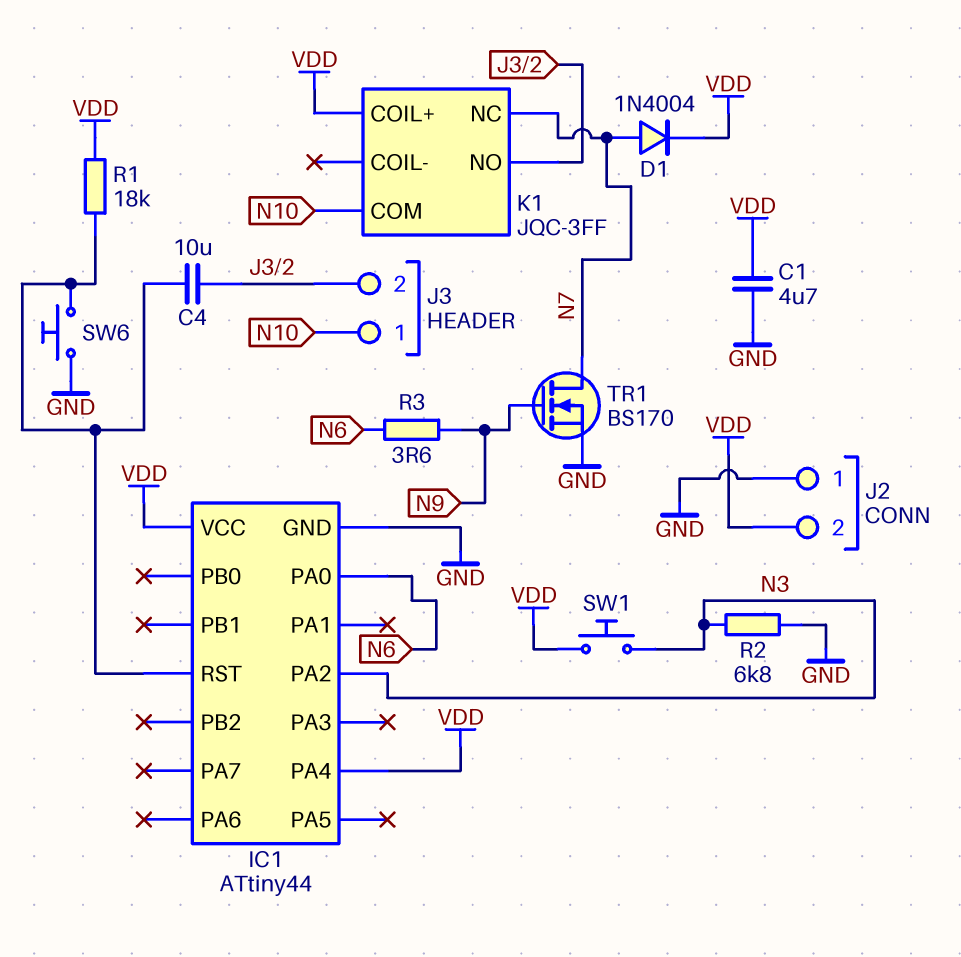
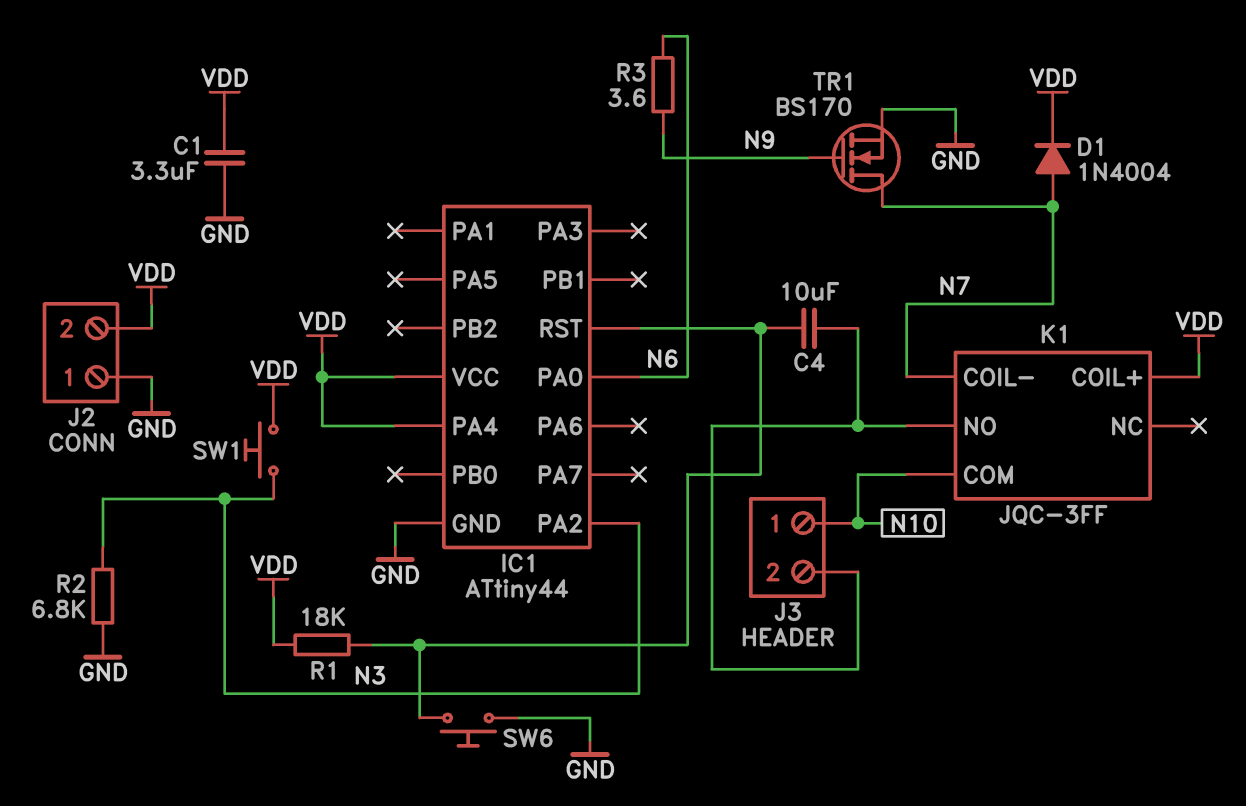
C1: 4.7uF (GND, VDD) -> 3.3uF (GND, VDD)
K1 pin COIL-: none -> N7
K1 pin NC: N7 -> none

